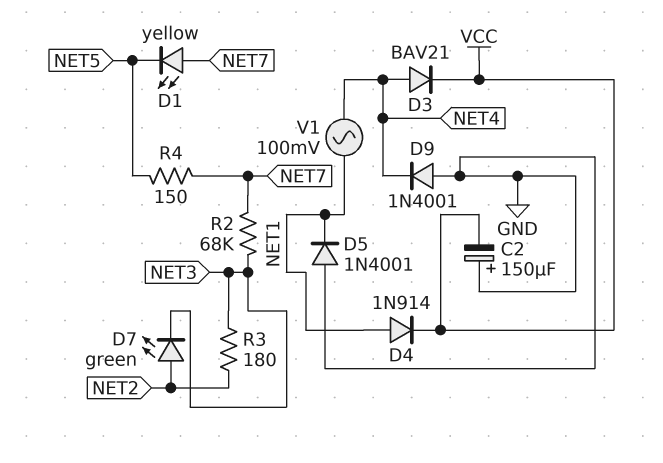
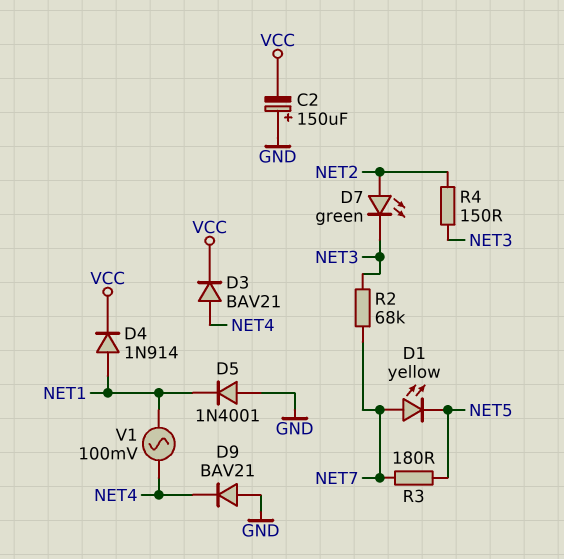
D9: diode 1N4001 (A GND, K NET4) -> diode BAV21 (A GND, K NET4)
R3: 180 (NET2, NET3) -> 180 (NET5, NET7)
R4: 150 (NET5, NET7) -> 150 (NET2, NET3)

